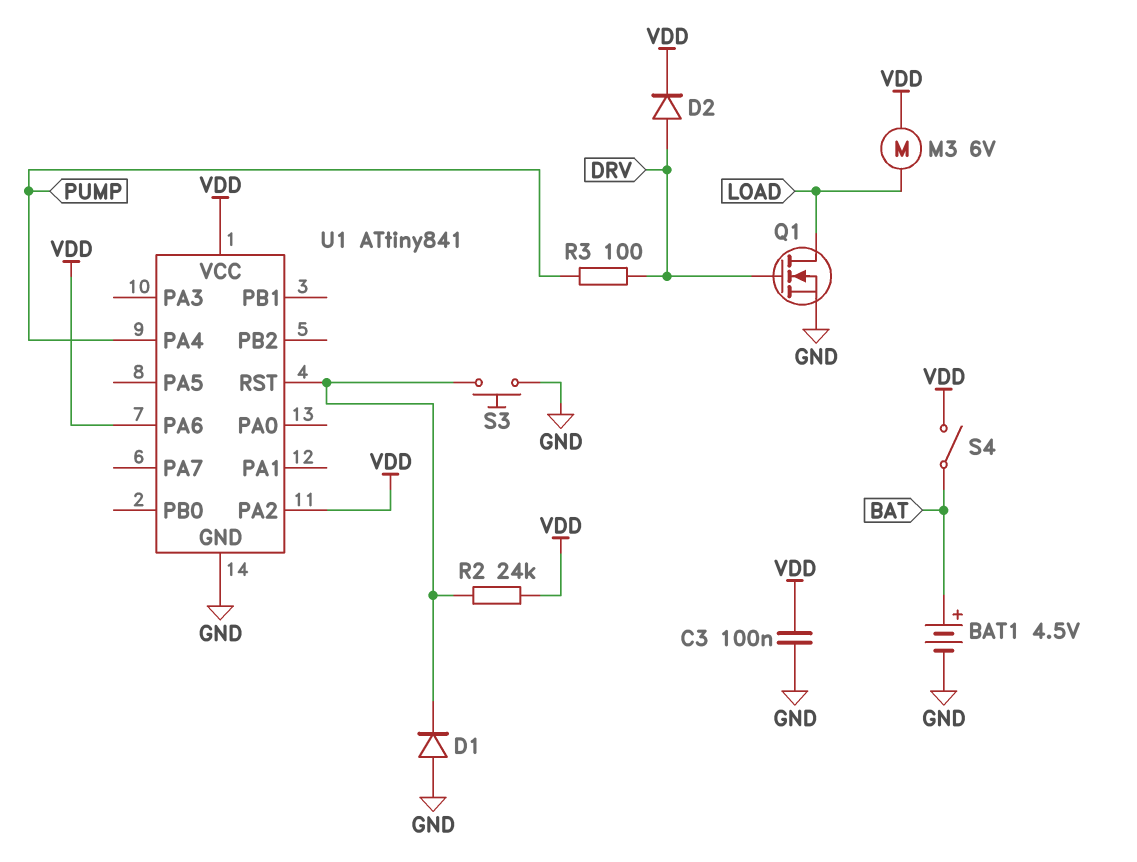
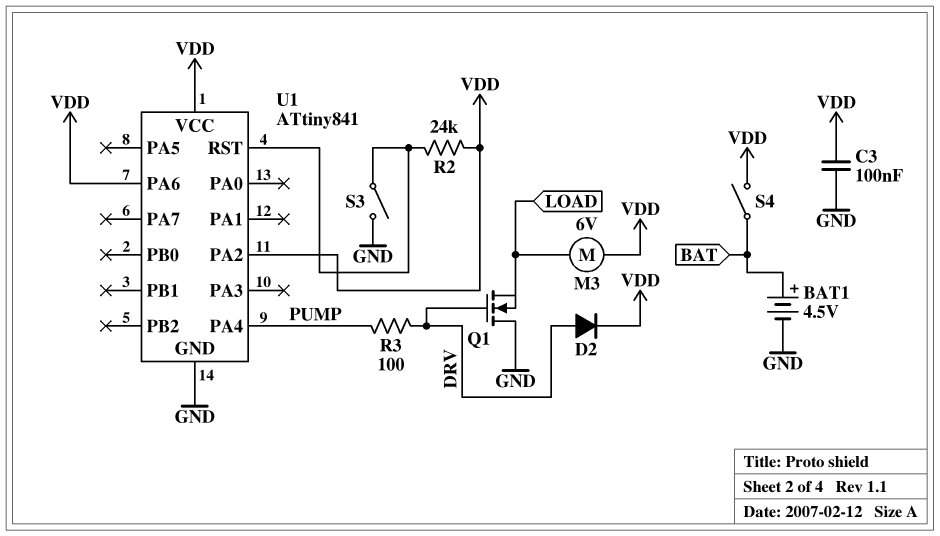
D1: diode (A GND, K U1/RST) -> none
Q1: NMOS (G DRV, D LOAD, S GND) -> NMOS (G DRV, D GND, S LOAD)
S3: button (GND, U1/RST) -> switch (GND, U1/RST)

